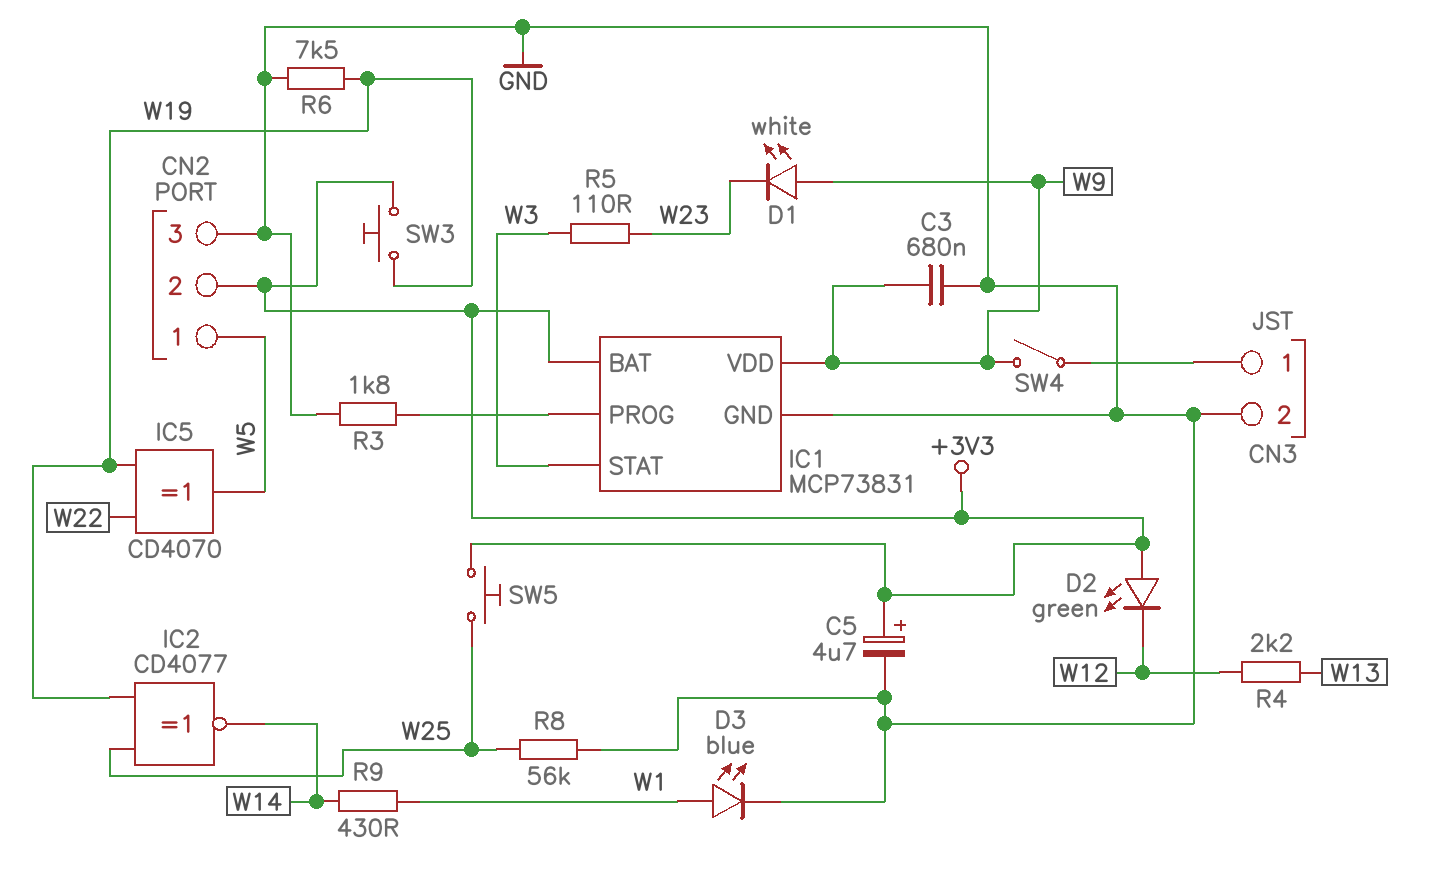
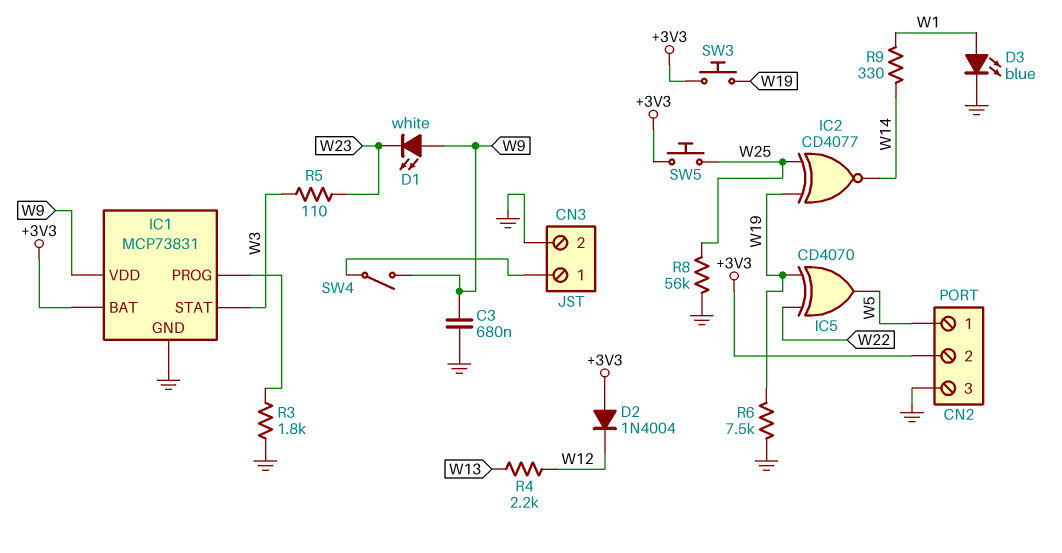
C5: 4.7uF (plus +3V3, minus GND) -> none
D2: LED green (A +3V3, K W12) -> diode 1N4004 (A +3V3, K W12)
R9: 430 (W1, W14) -> 330 (W1, W14)

